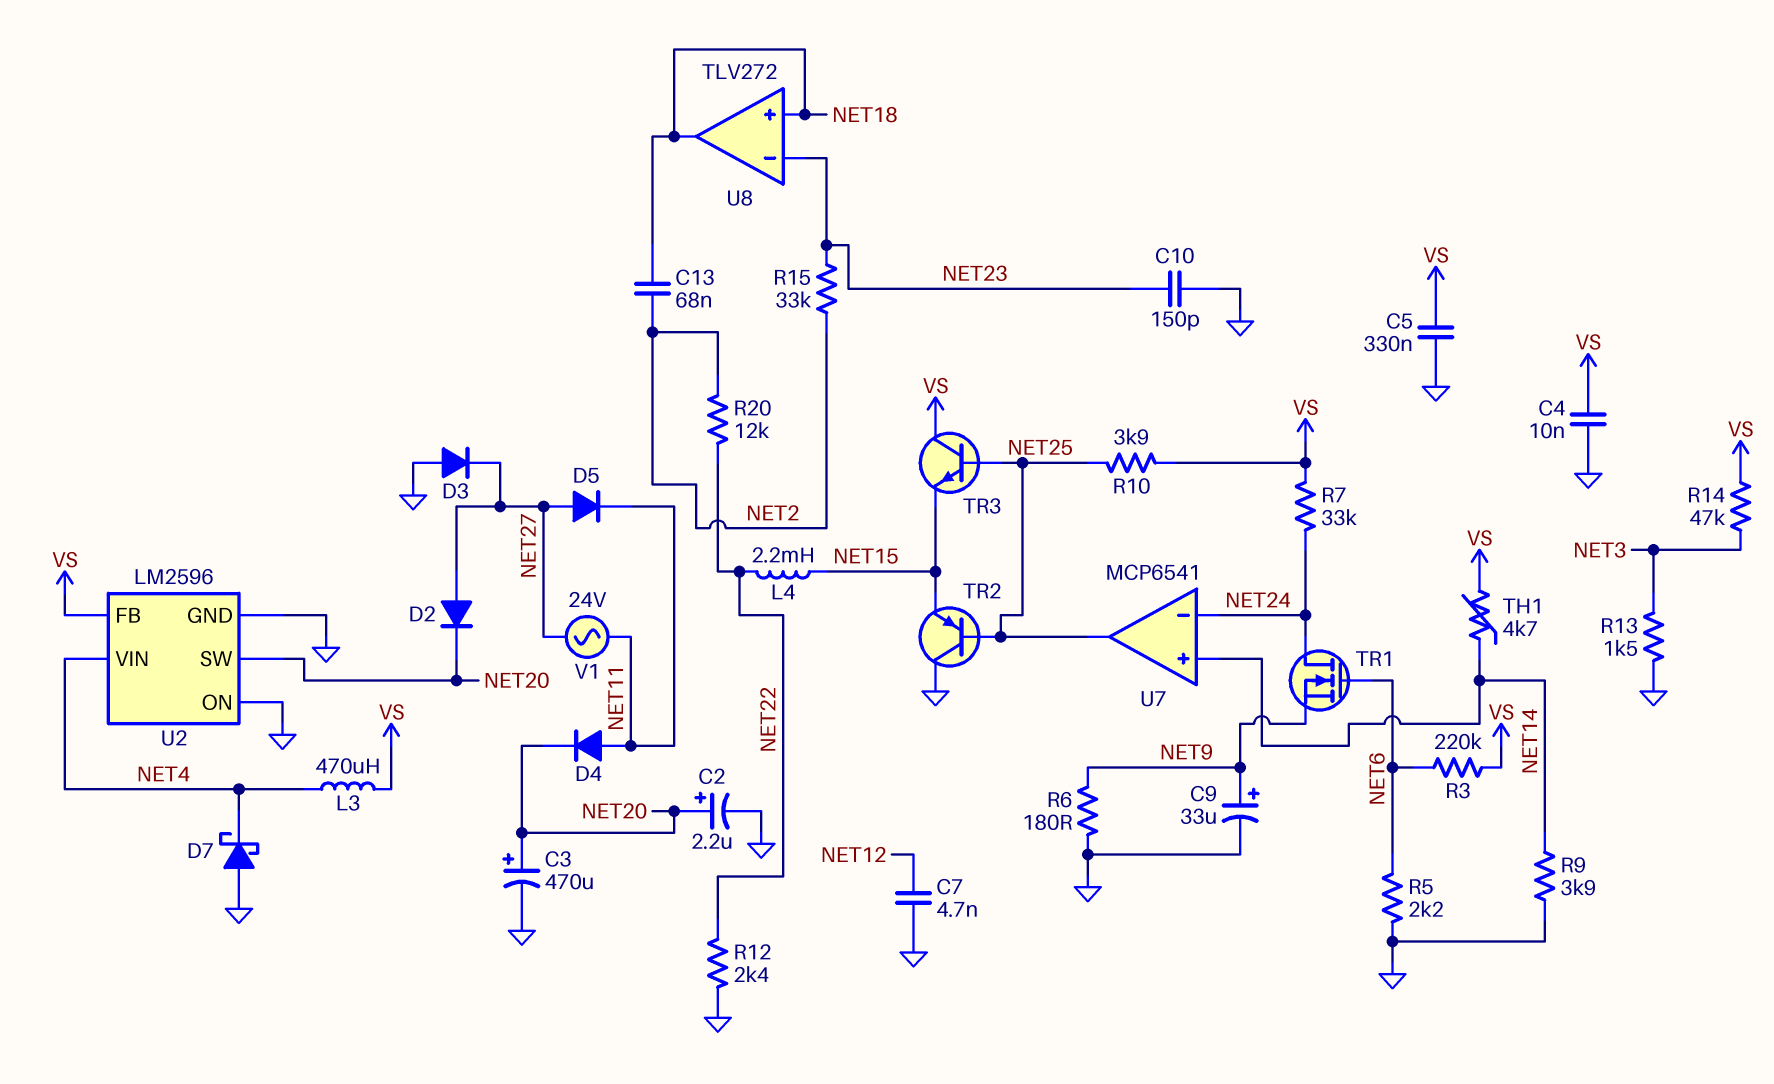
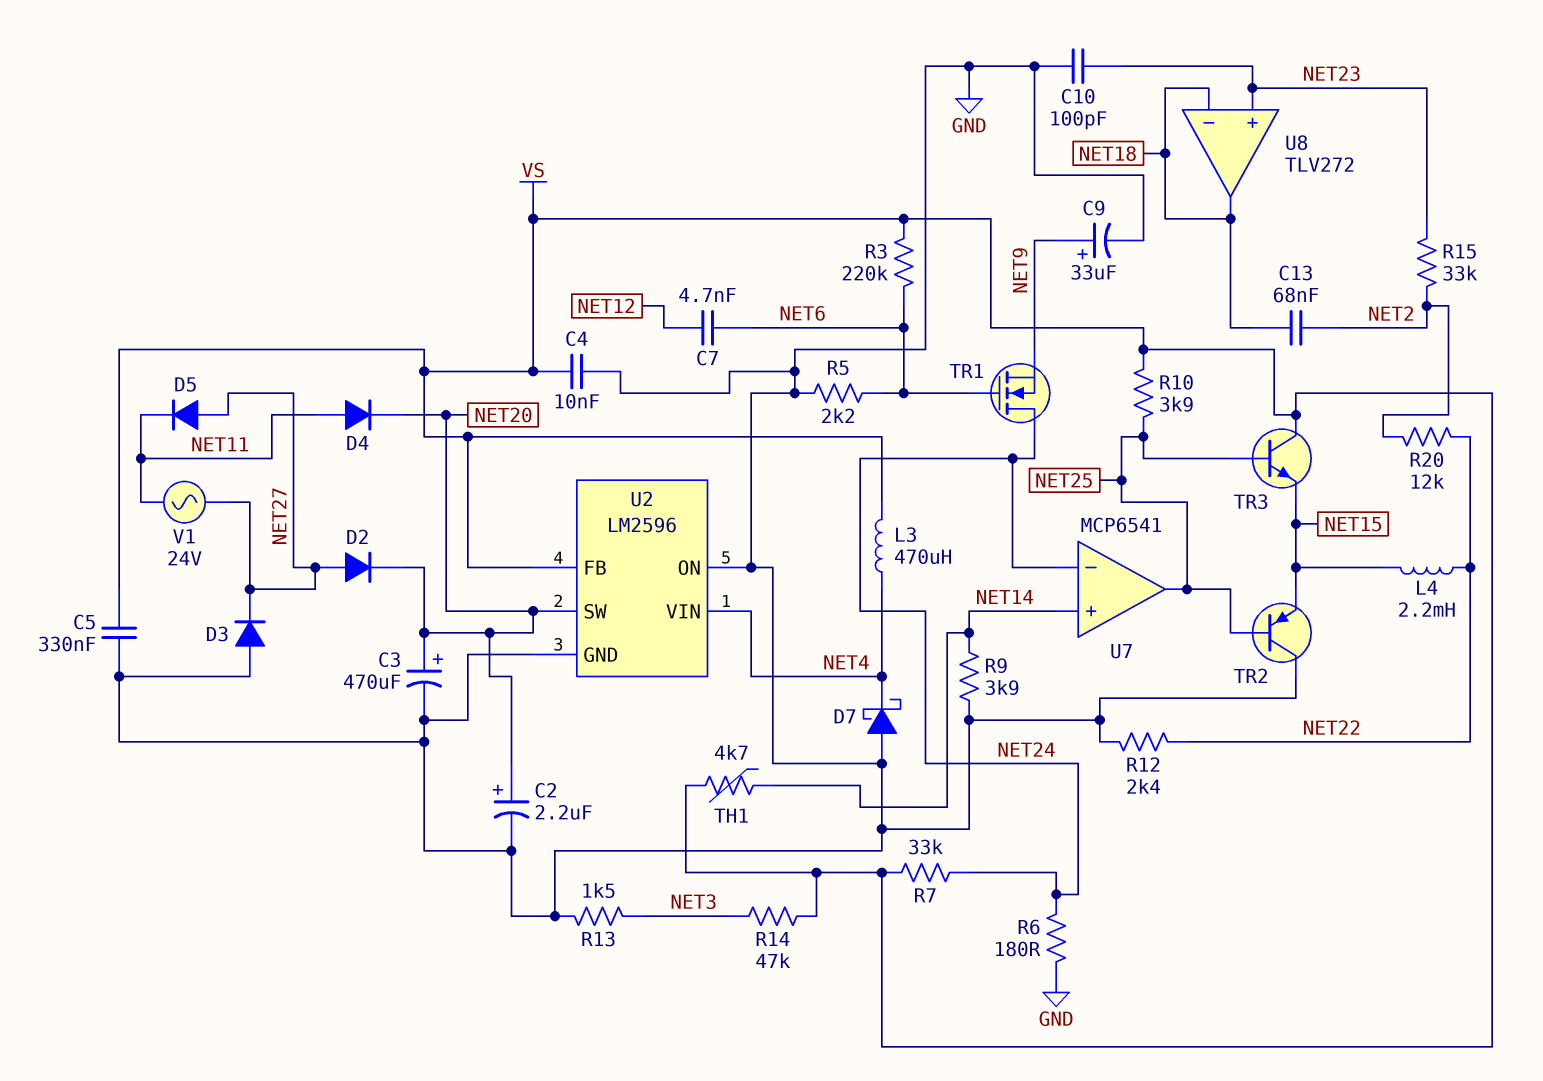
C7: 4.7nF (GND, NET12) -> 4.7nF (NET6, NET12)
C10: 150pF (GND, NET23) -> 100pF (GND, NET23)
R6: 180 (GND, NET9) -> 180 (GND, NET24)
U8 pin in+: NET18 -> NET23
U8 pin in-: NET23 -> NET18

